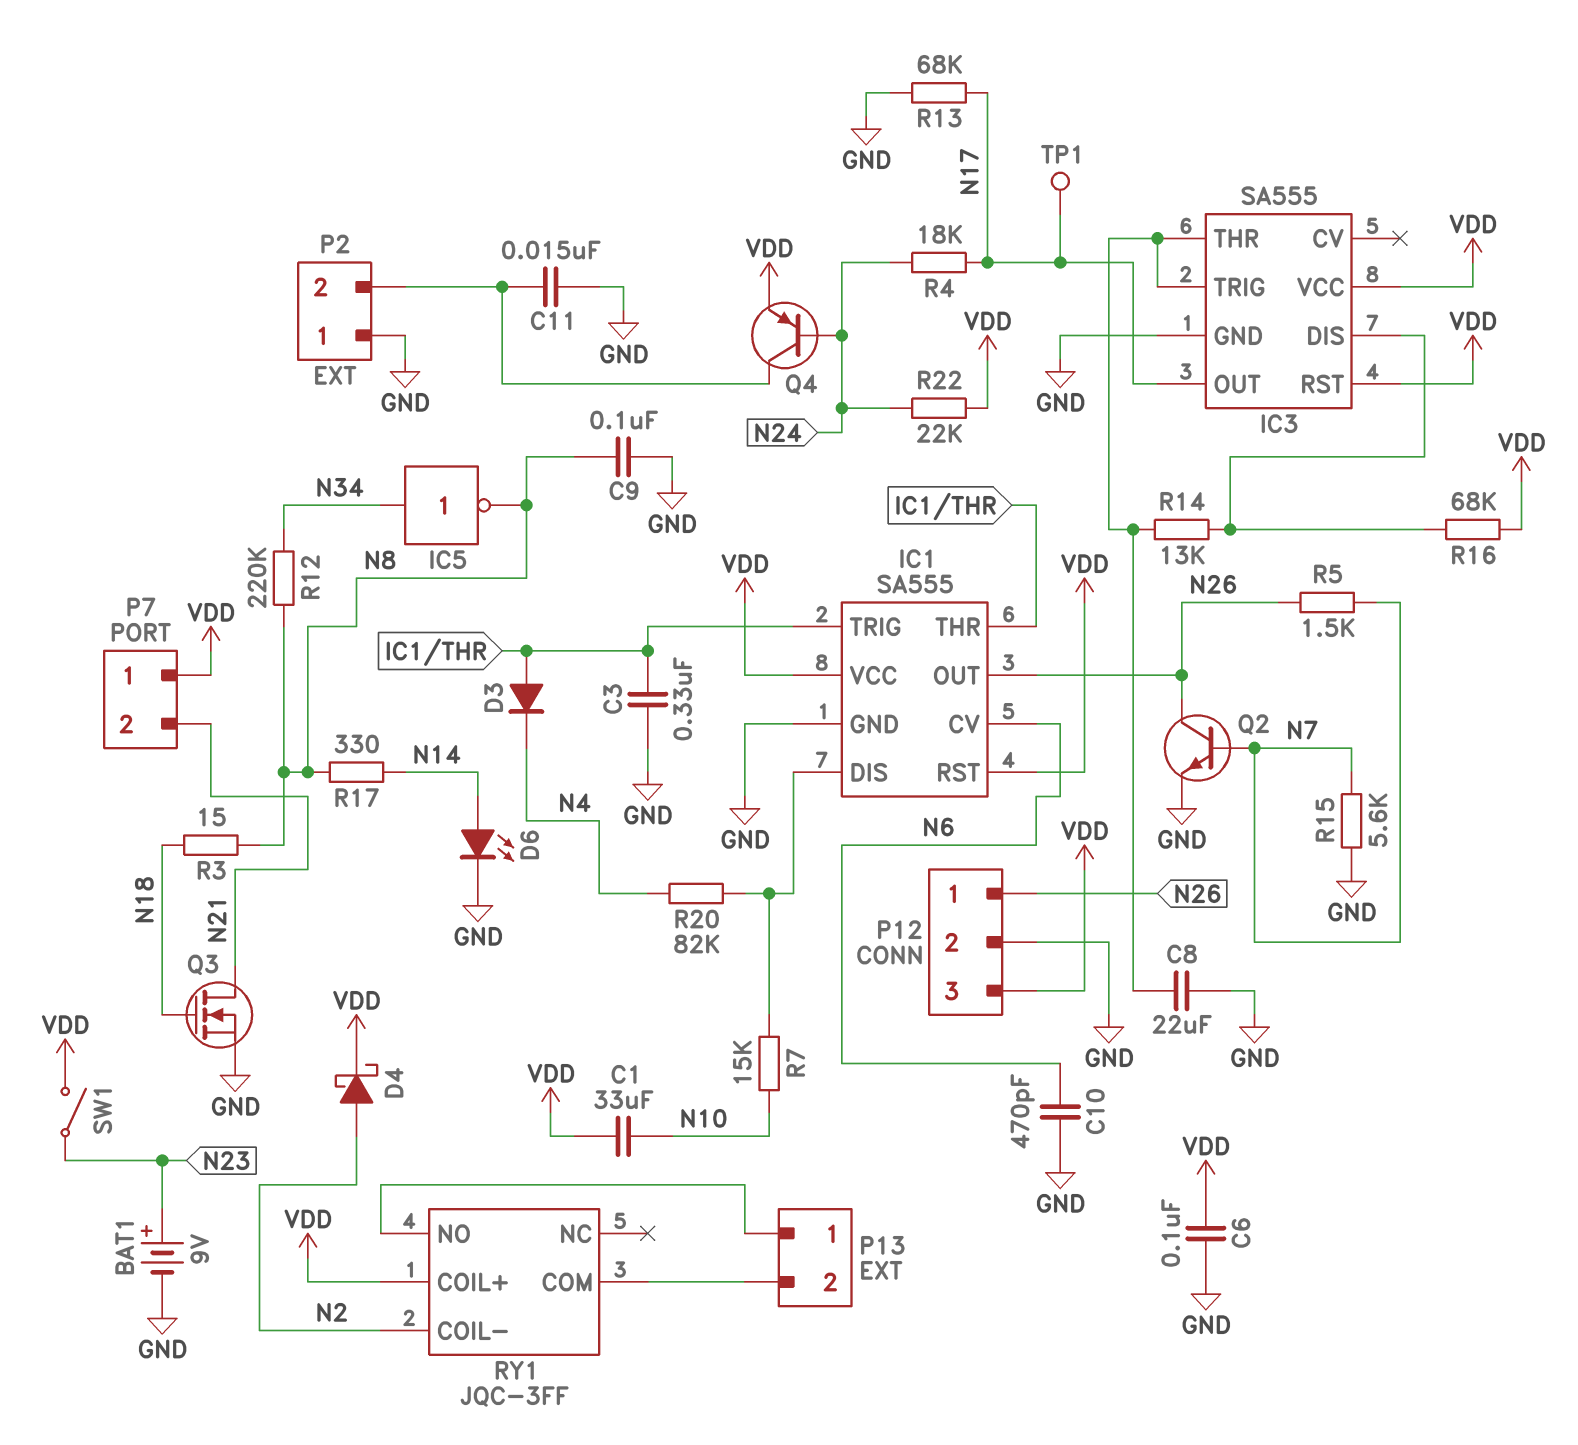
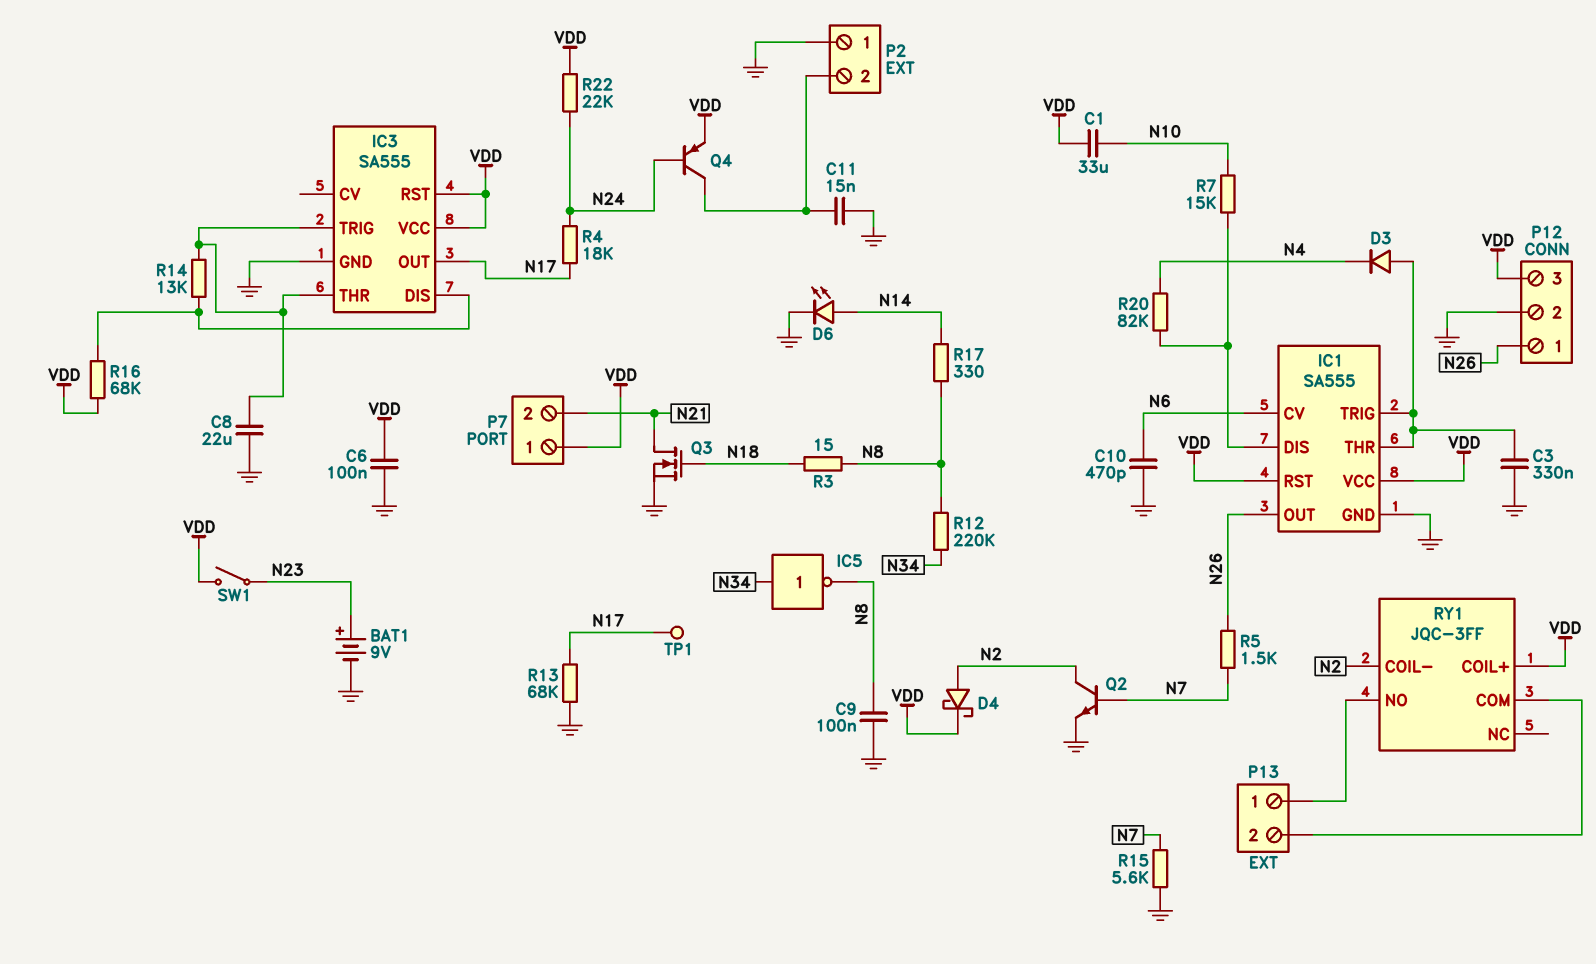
Q2: NPN (B N7, C N26, E GND) -> NPN (B N7, C N2, E GND)

